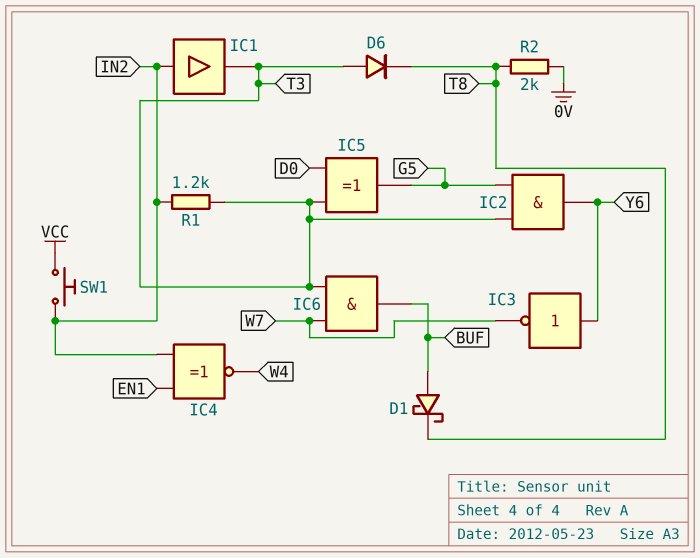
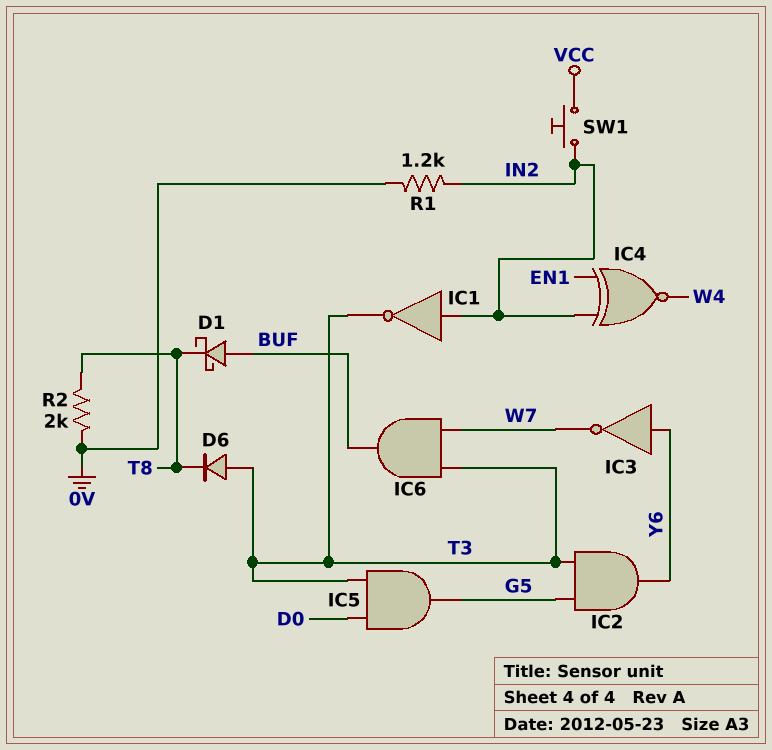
IC1: buffer (in IN2, out T3) -> NOT (in IN2, out T3)
IC5: XOR (in D0, in T3, out G5) -> AND (in D0, in T3, out G5)
R1: 1.2k (IN2, T3) -> 1.2k (0V, IN2)

